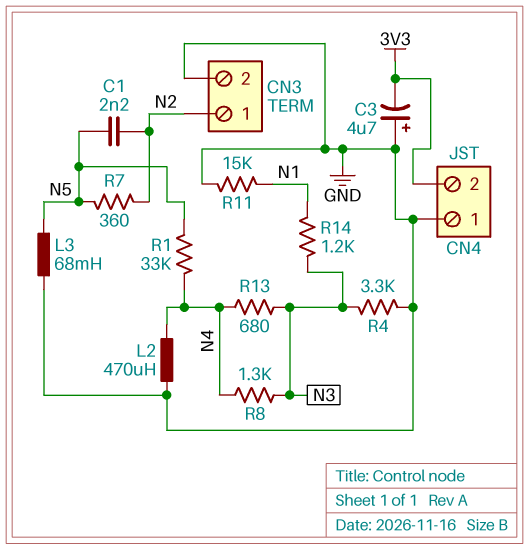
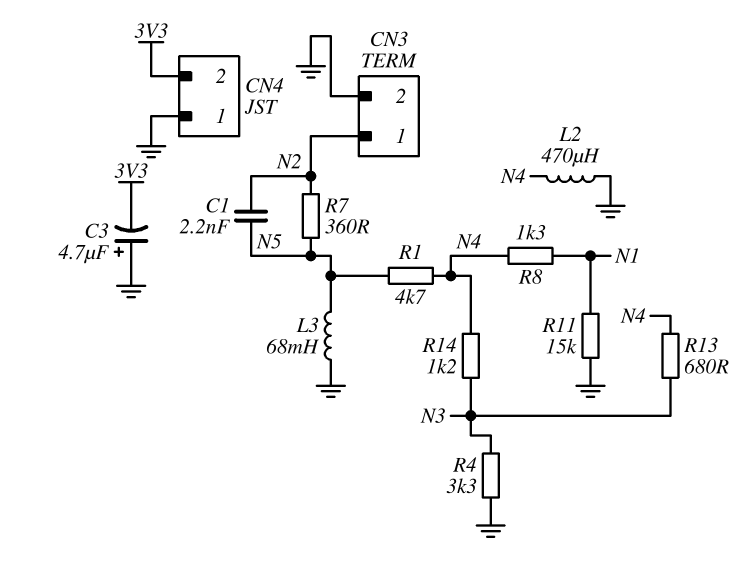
R1: 33k (N4, N5) -> 4.7k (N4, N5)
R8: 1.3k (N3, N4) -> 1.3k (N1, N4)
R14: 1.2k (N1, N3) -> 1.2k (N3, N4)

